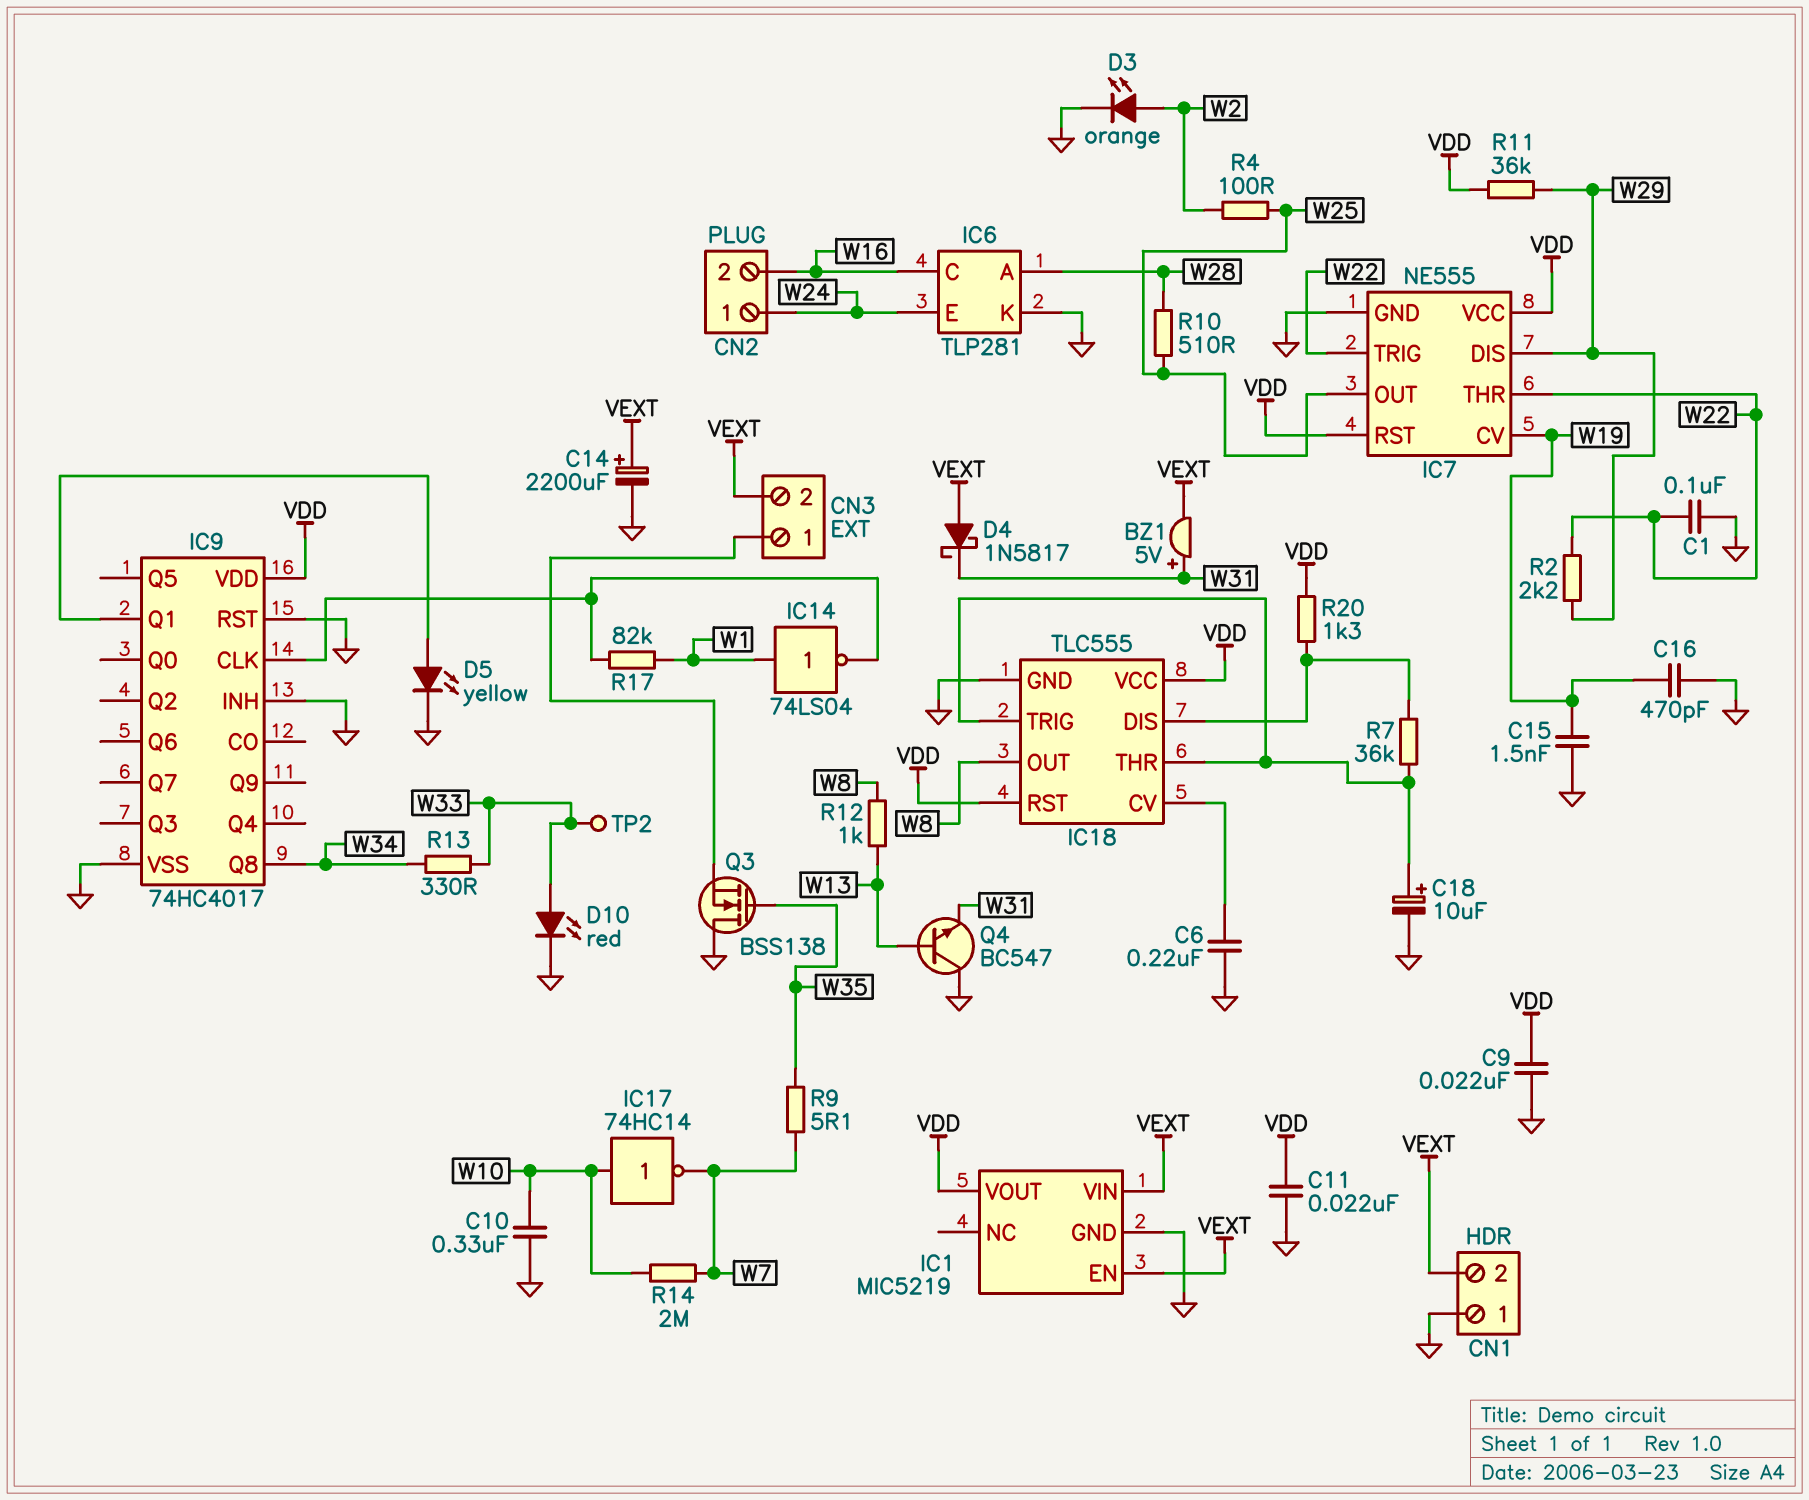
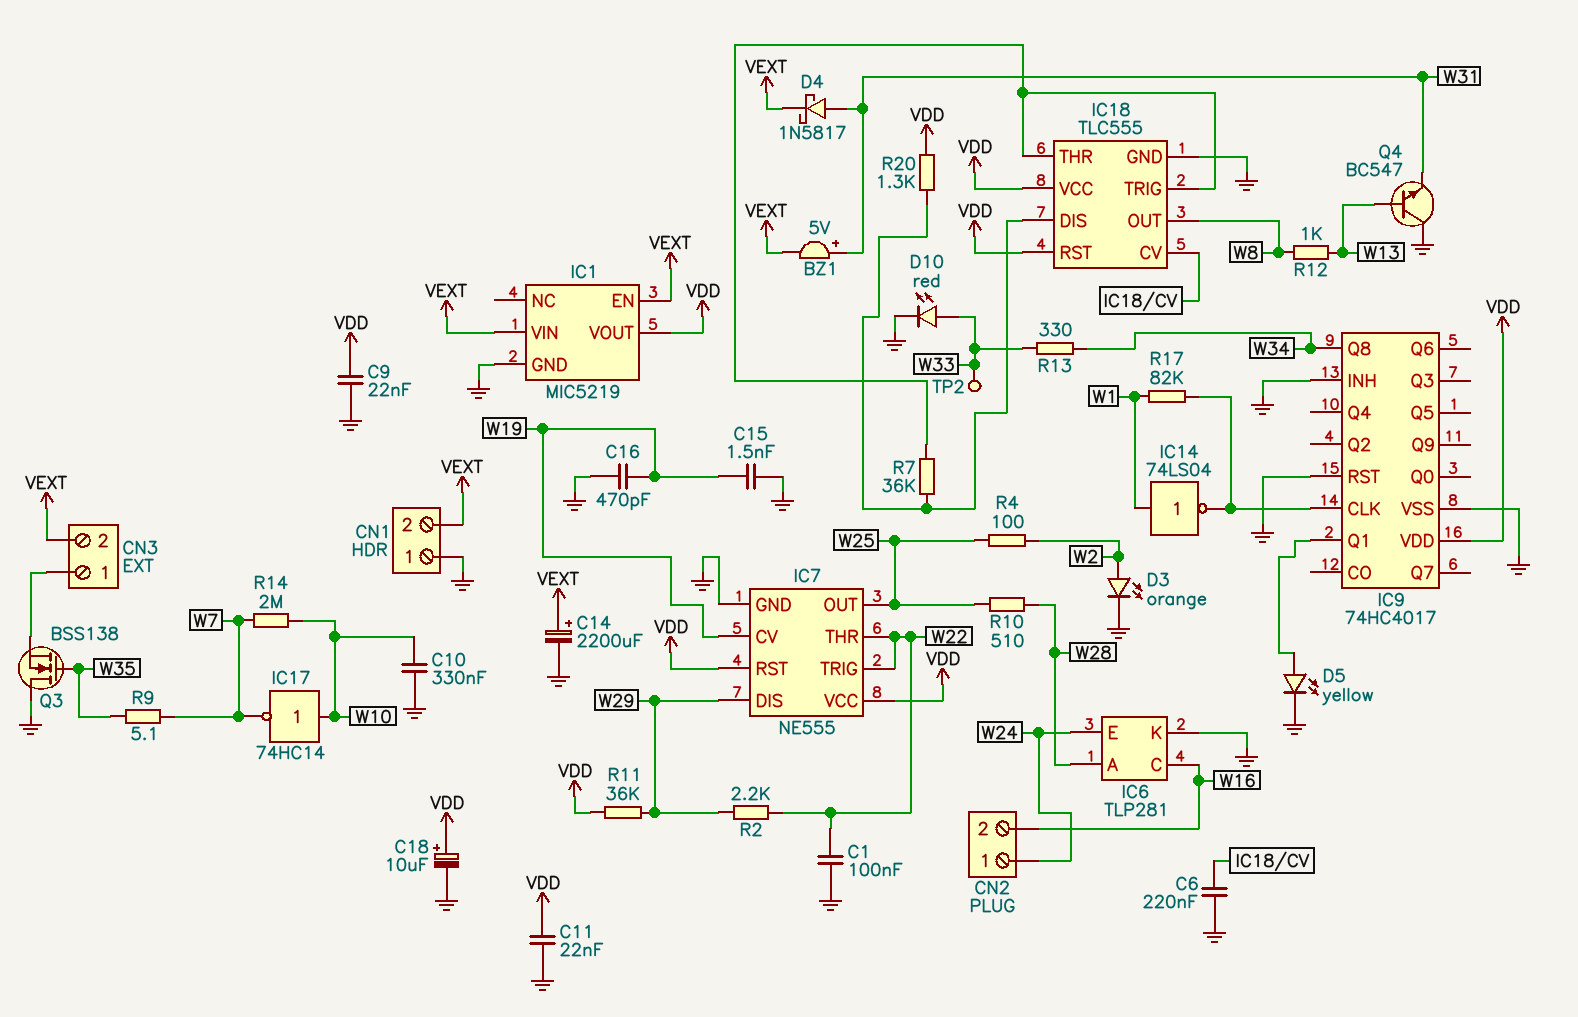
C18: 10uF (plus IC18/THR, minus GND) -> 10uF (plus VDD, minus GND)
D4: schottky 1N5817 (A VEXT, K W31) -> schottky 1N5817 (A W31, K VEXT)

